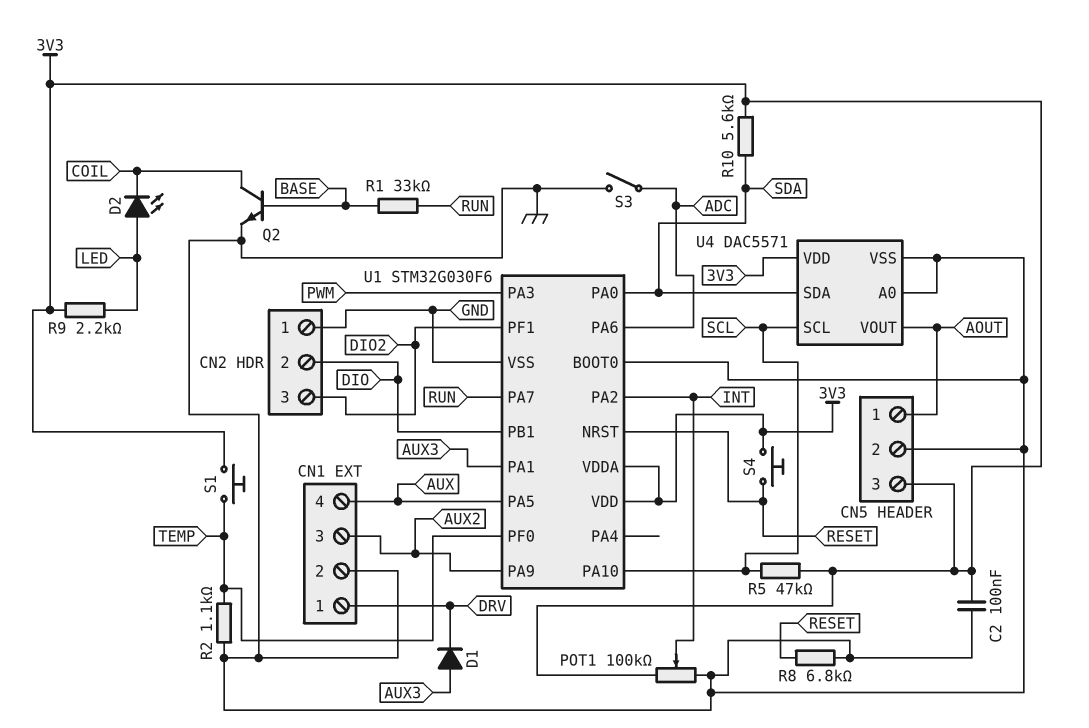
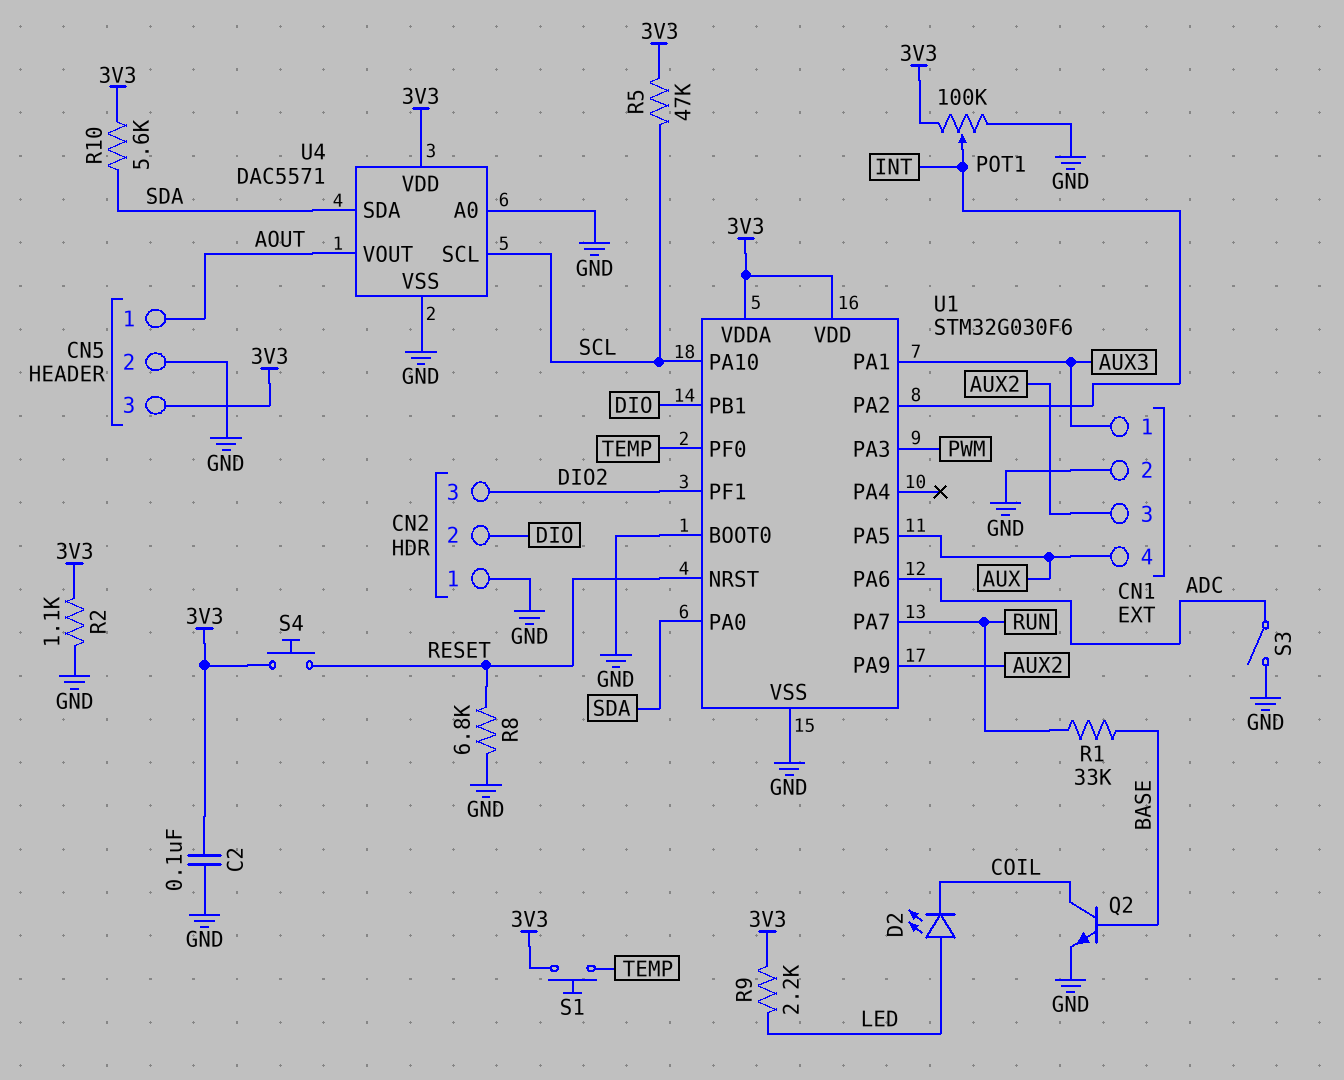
CN1 pin 1: DRV -> AUX3
D1: diode (A AUX3, K DRV) -> none
R2: 1.1k (GND, TEMP) -> 1.1k (3V3, GND)

